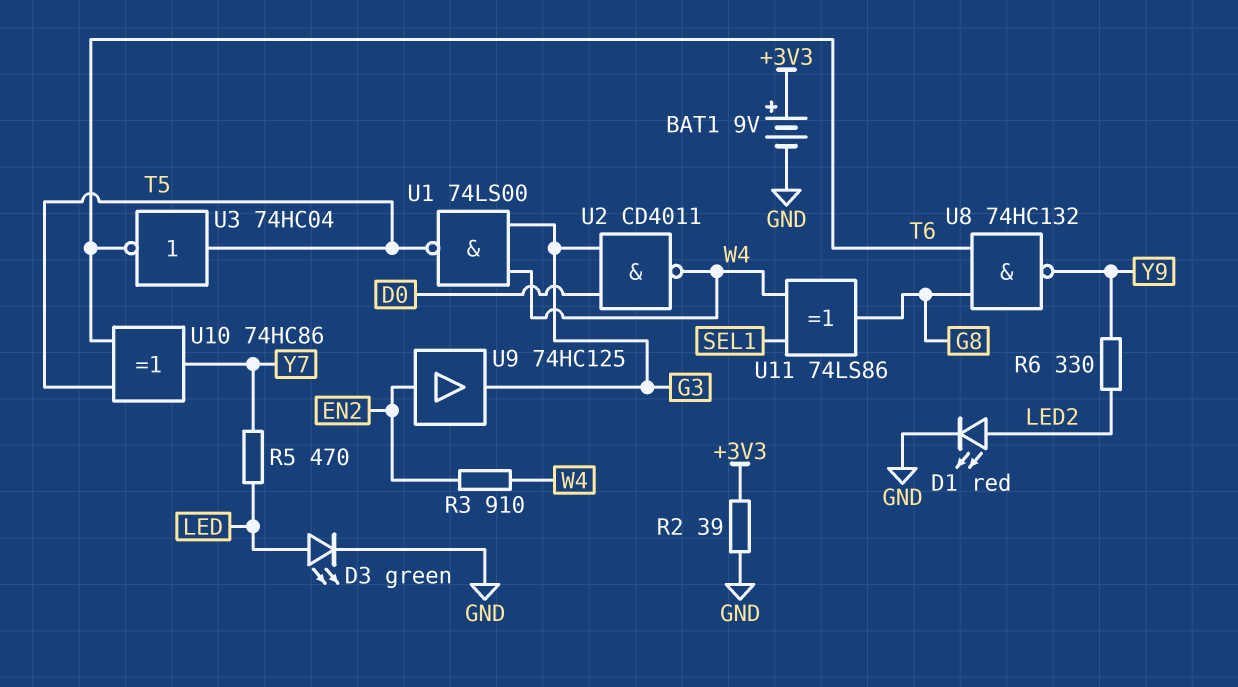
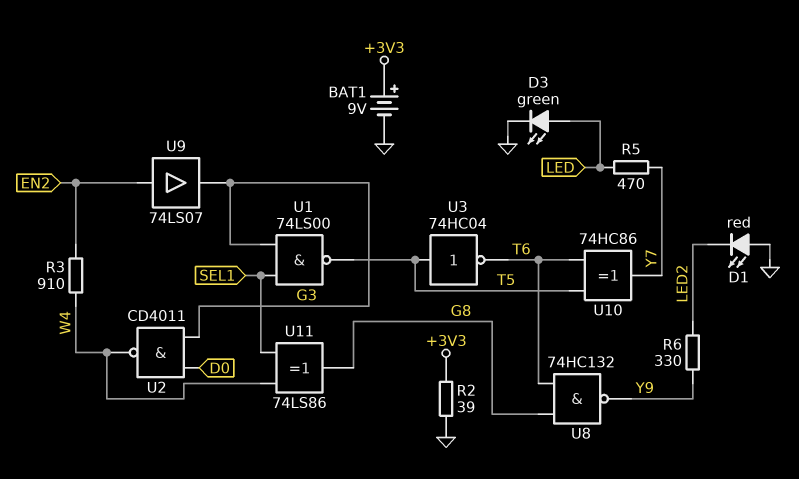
D1: LED red (A LED2, K GND) -> LED red (A GND, K LED2)
U1: NAND 74LS00 (in G3, in W4, out T5) -> NAND 74LS00 (in G3, in SEL1, out T5)
U9: buffer 74HC125 (in EN2, out G3) -> buffer 74LS07 (in EN2, out G3)

